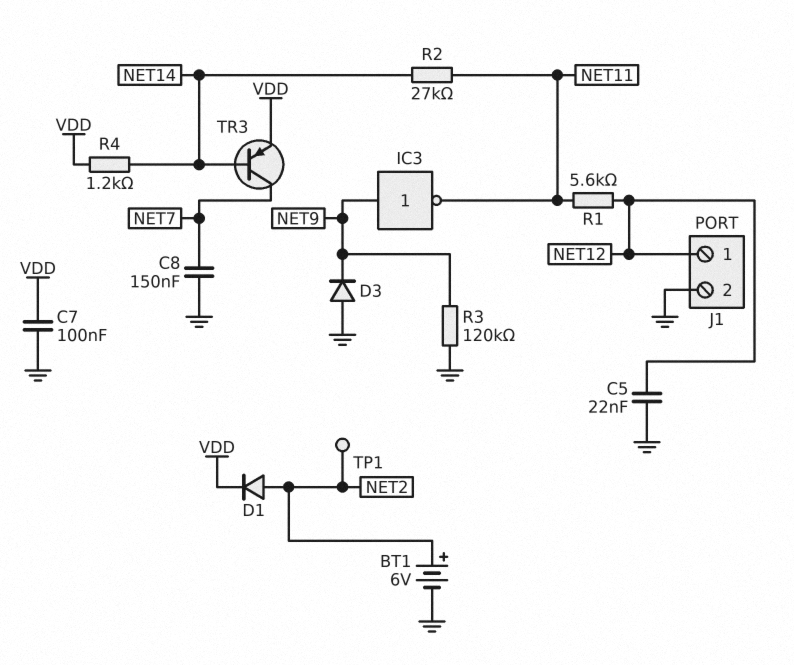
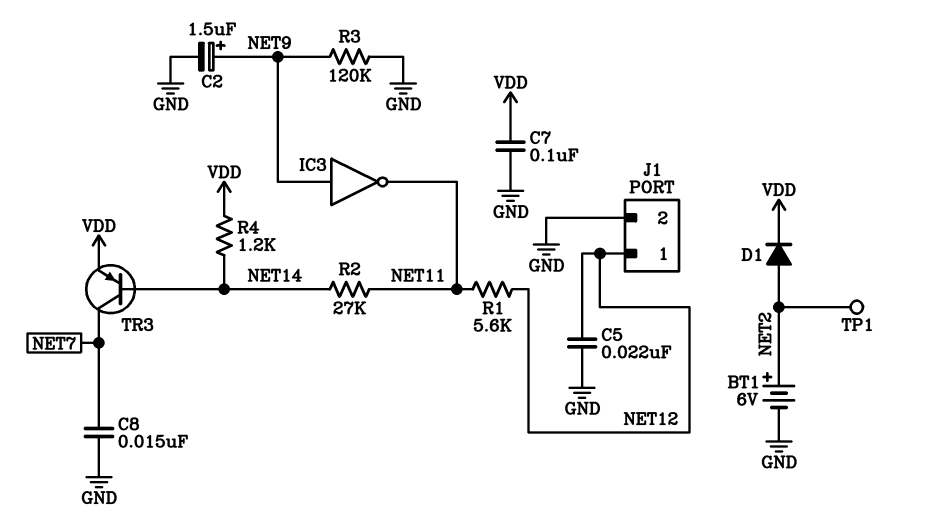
C2: none -> 1.5uF (plus NET9, minus GND)
C8: 150nF (GND, NET7) -> 15nF (GND, NET7)
D3: diode (A GND, K NET9) -> none

